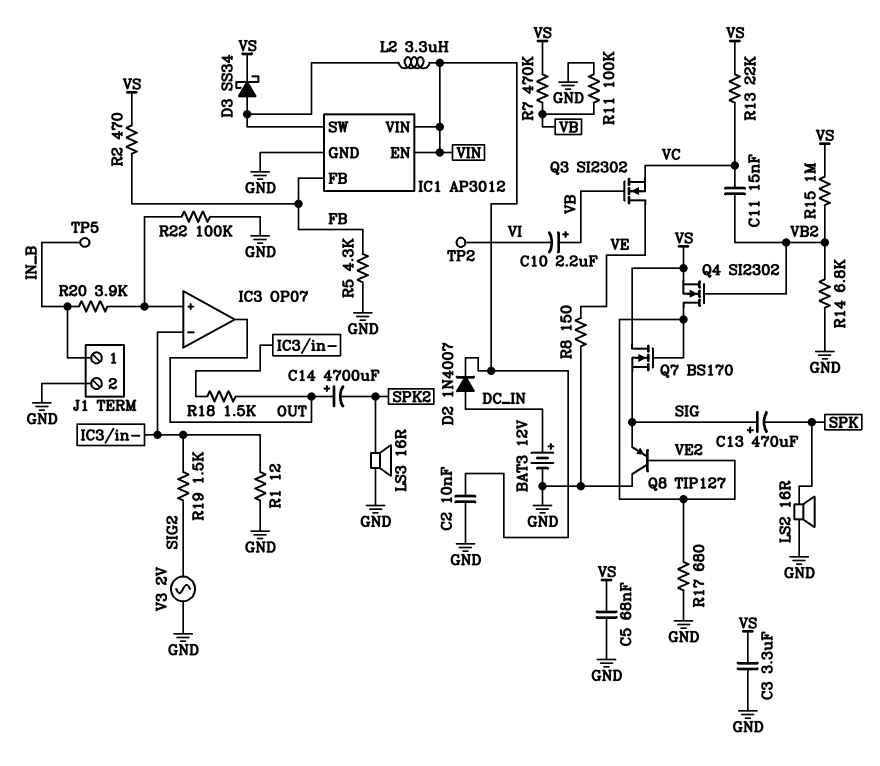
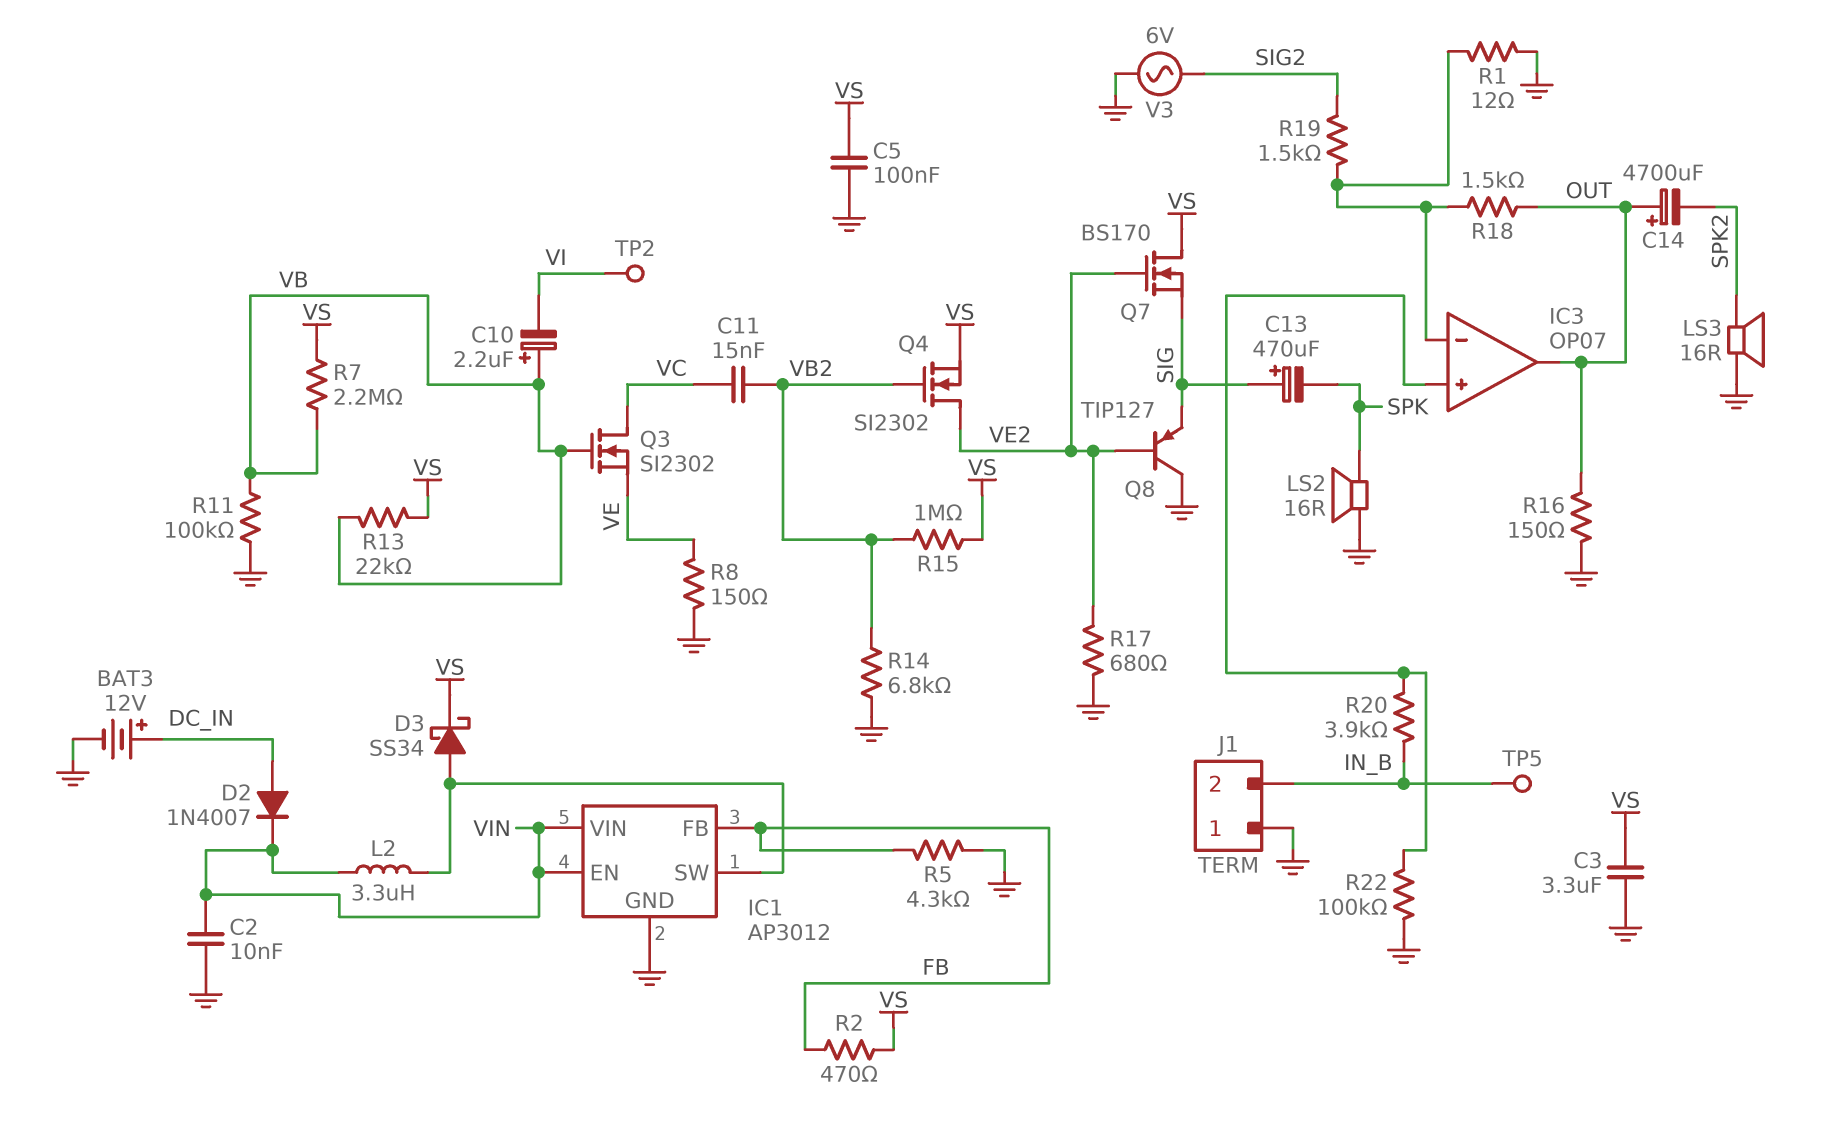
C5: 68nF (GND, VS) -> 100nF (GND, VS)
J1 pin 1: IN_B -> GND
J1 pin 2: GND -> IN_B
Q3: NMOS SI2302 (G VB, D VE, S VC) -> NMOS SI2302 (G VB, D VC, S VE)
R7: 470k (VB, VS) -> 2.2M (VB, VS)
R13: 22k (VC, VS) -> 22k (VB, VS)
R16: none -> 150 (GND, OUT)
V3: AC 2V (GND, SIG2) -> AC 6V (GND, SIG2)

